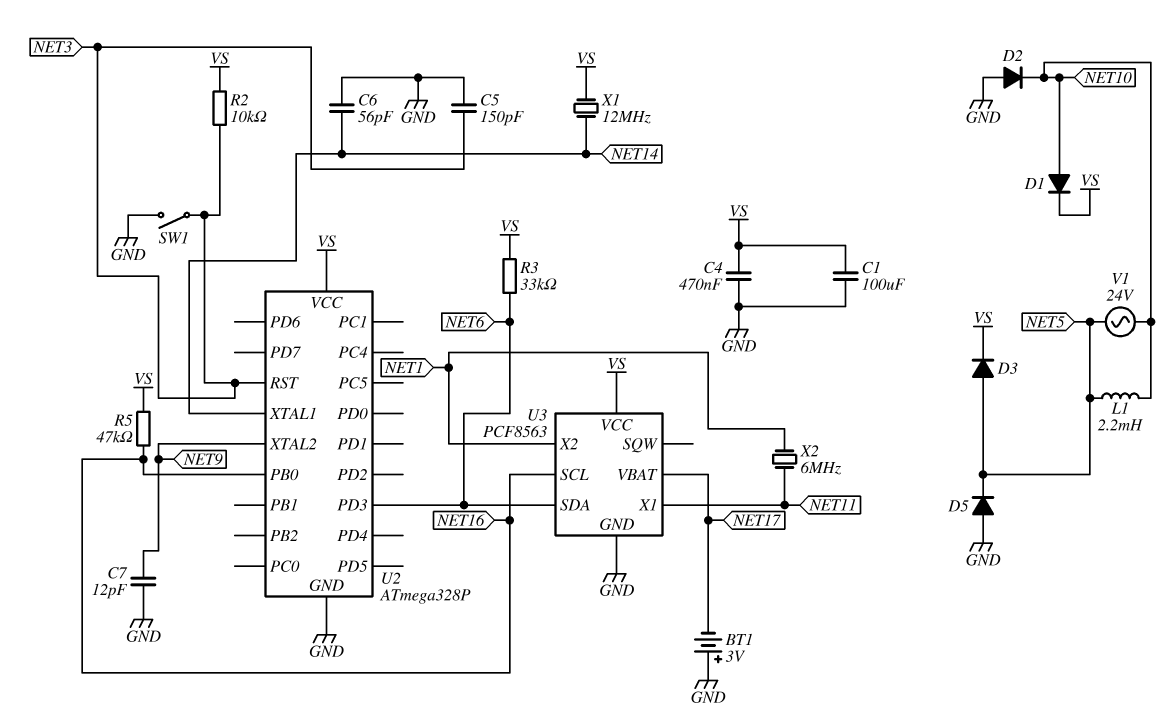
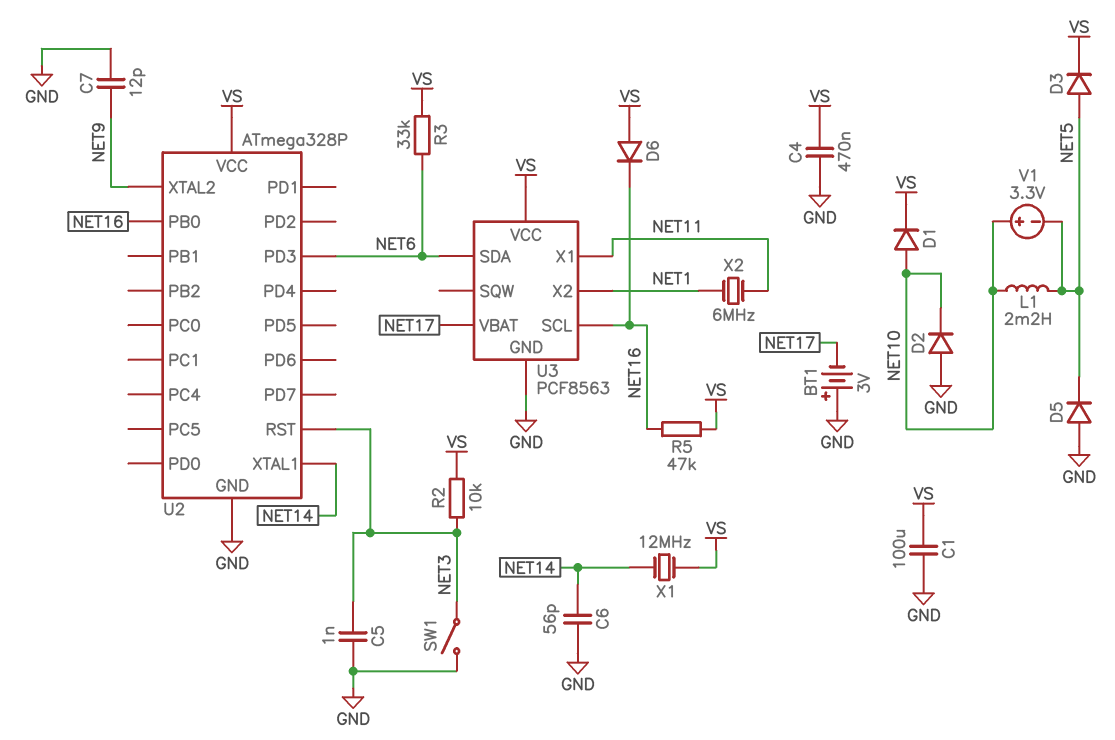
C5: 150pF (GND, NET3) -> 1nF (GND, NET3)
D6: none -> diode (A VS, K NET16)
V1: AC 24V (NET5, NET10) -> 3.3V (plus NET10, minus NET5)

